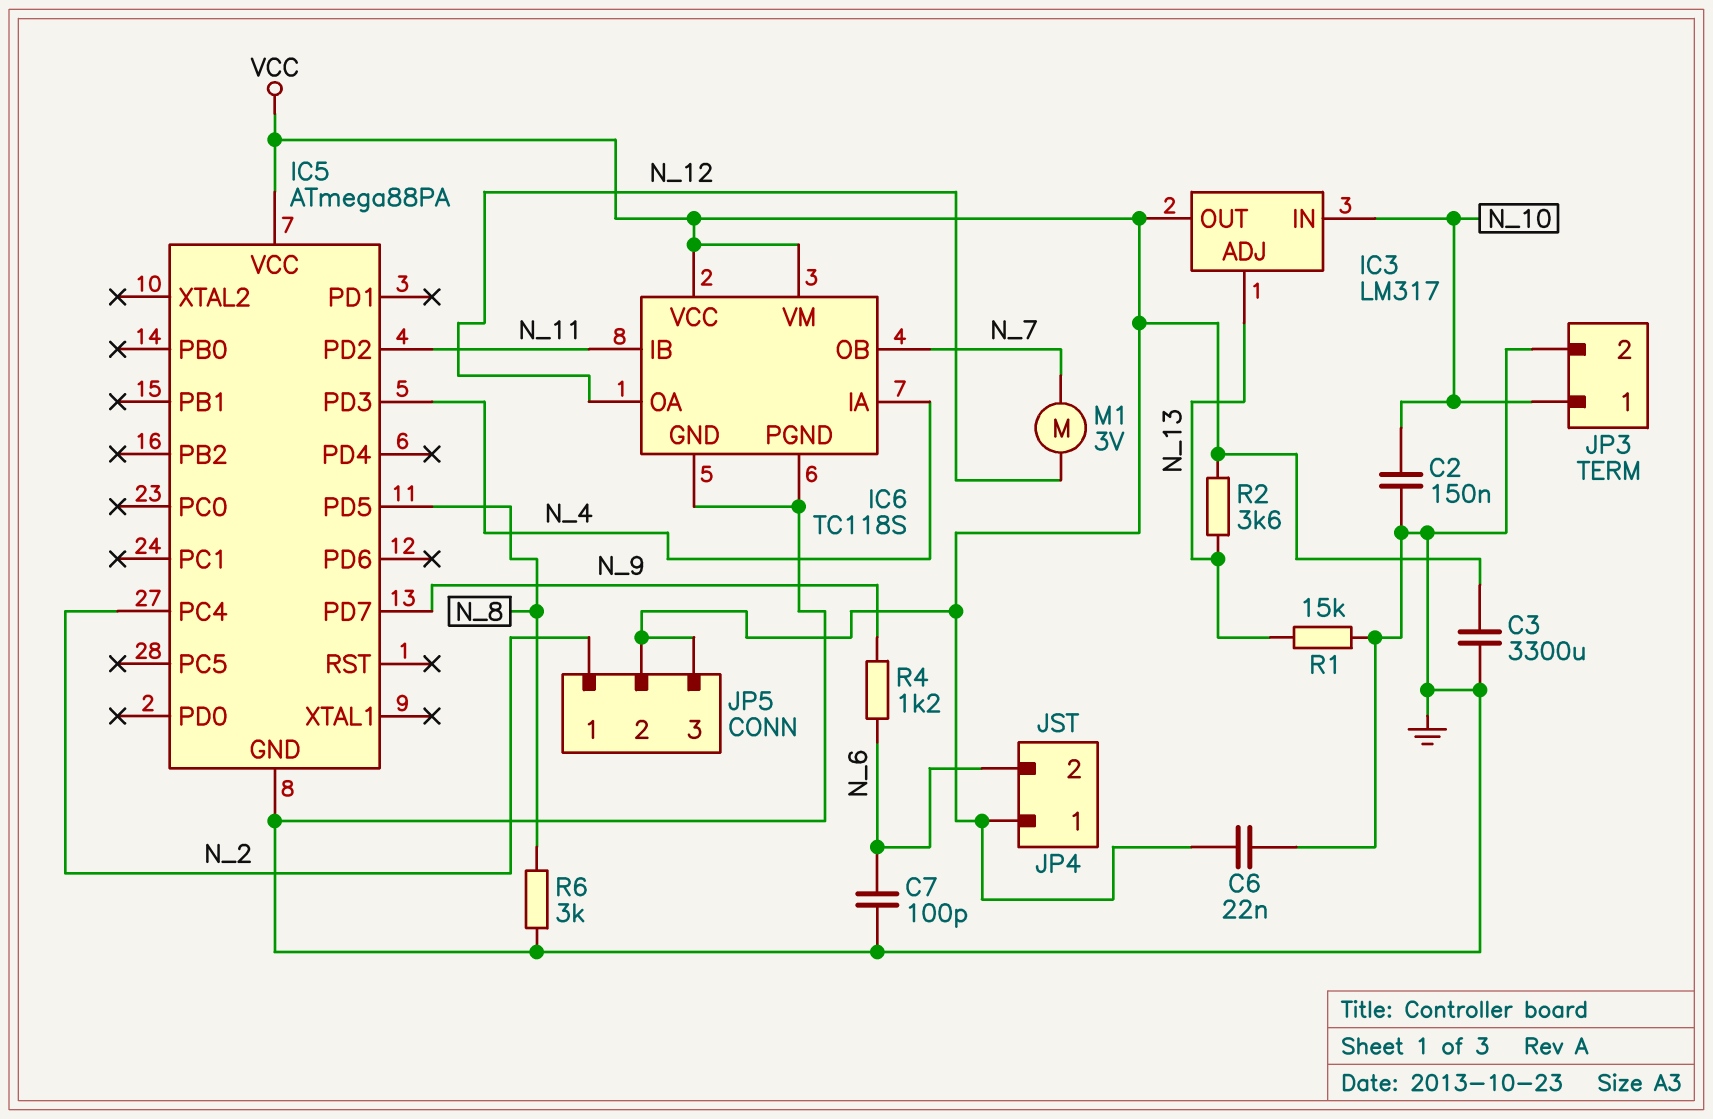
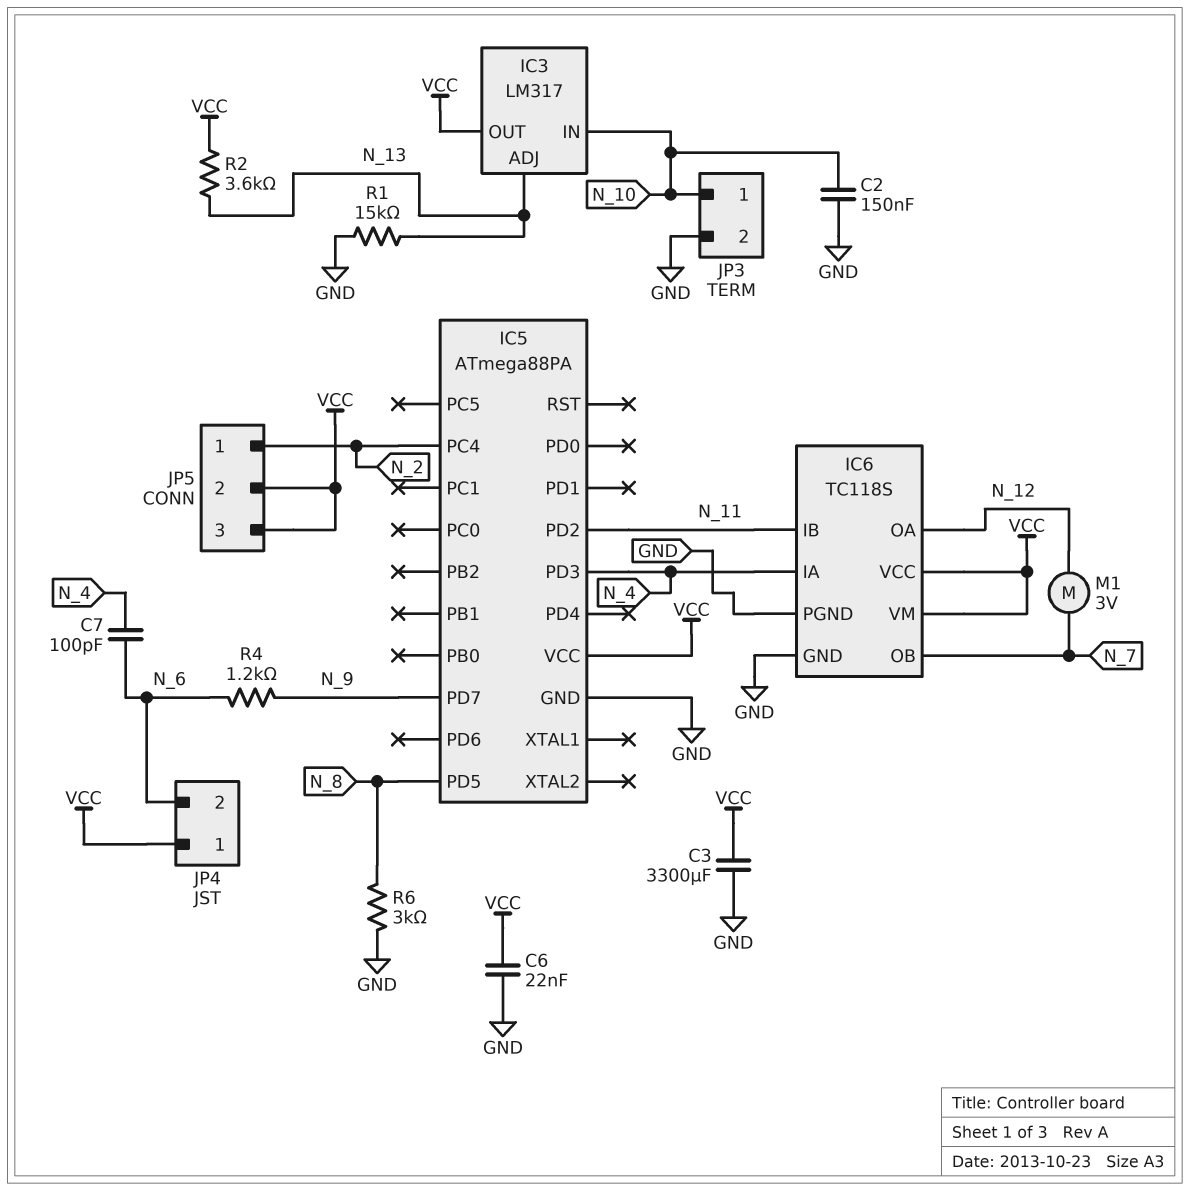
C7: 100pF (GND, N_6) -> 100pF (N_4, N_6)

